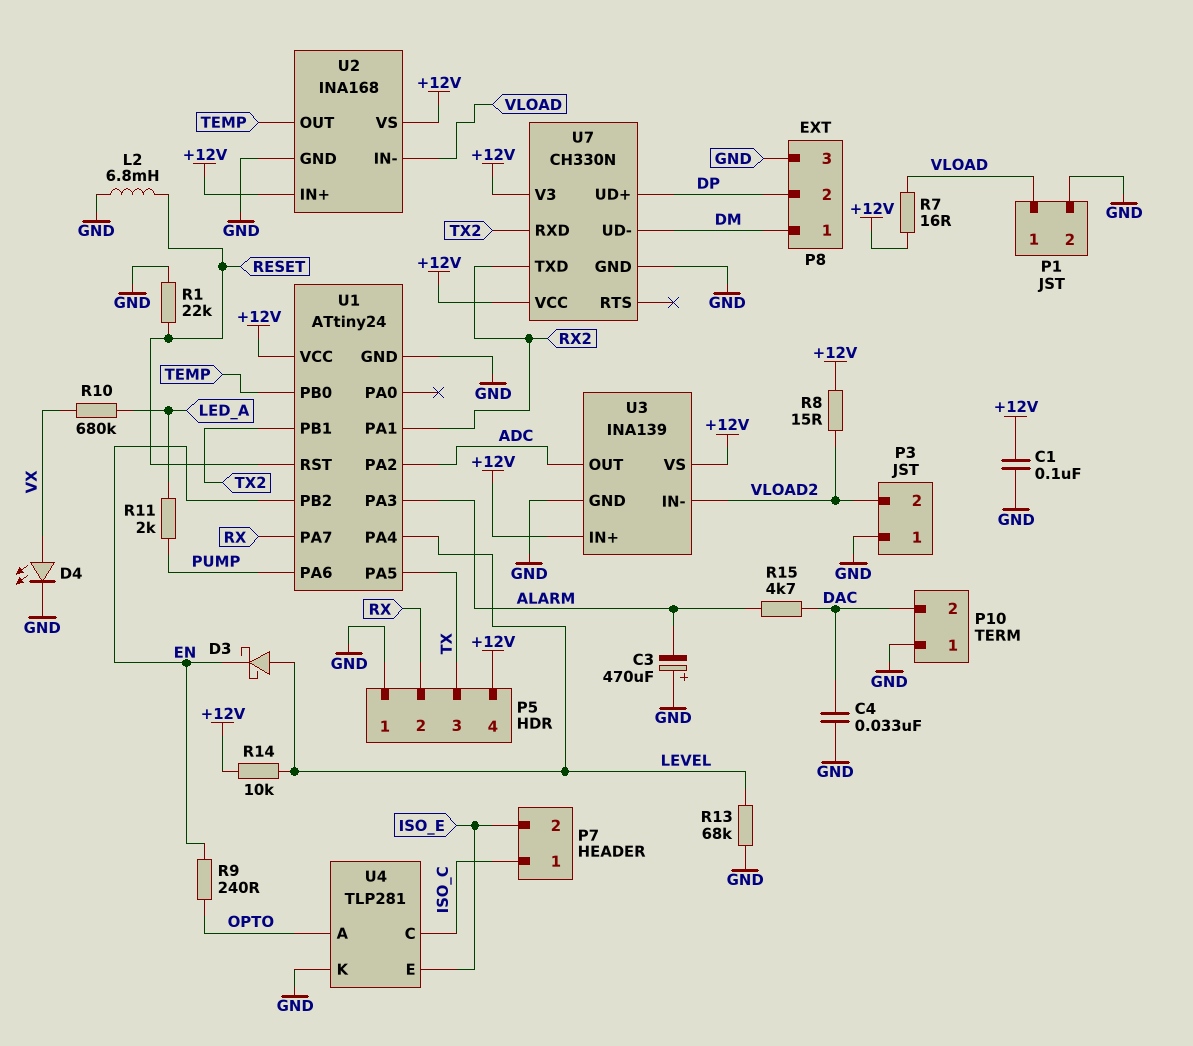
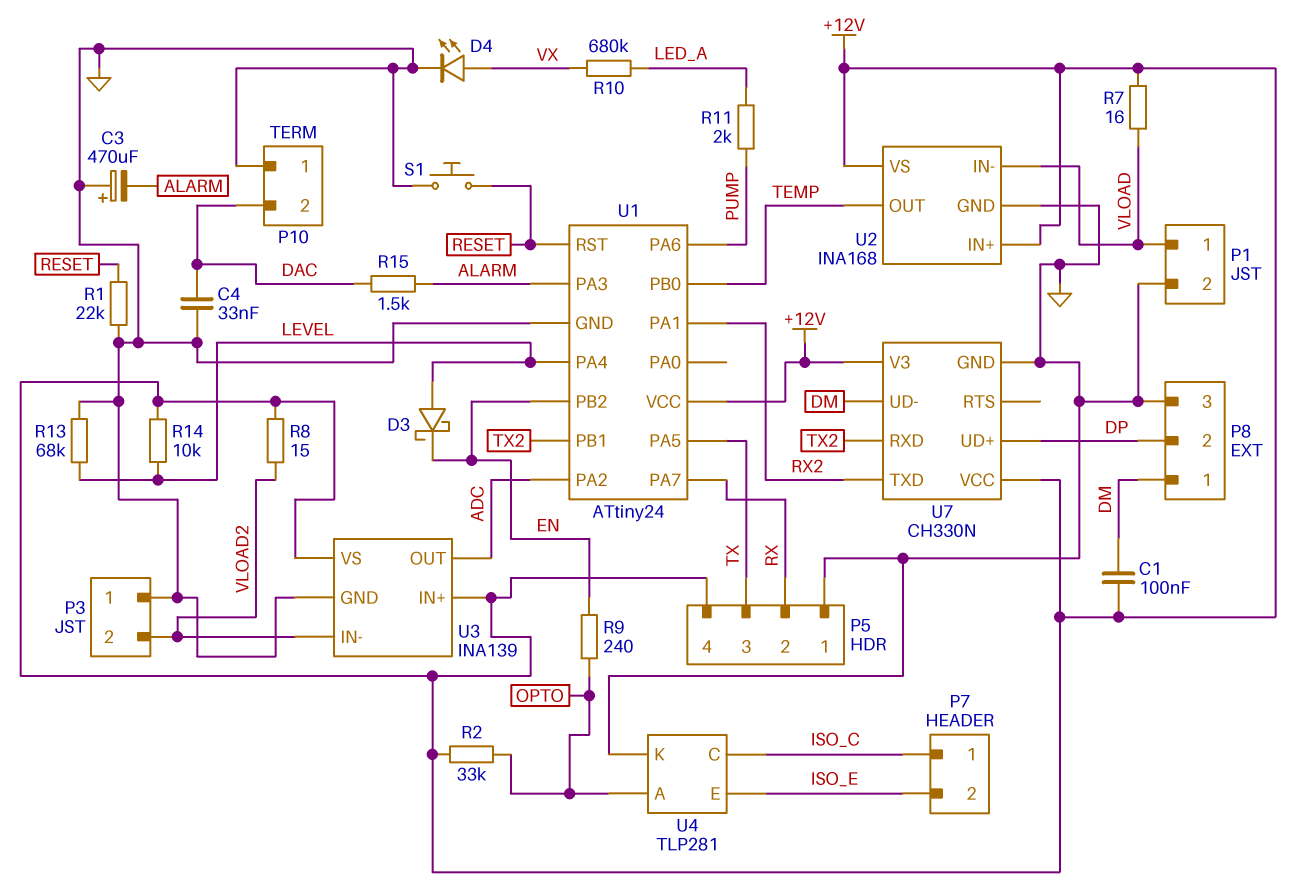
C1: 100nF (+12V, GND) -> 100nF (+12V, DM)
L2: 6.8mH (GND, RESET) -> none
R2: none -> 33k (+12V, OPTO)
R15: 4.7k (ALARM, DAC) -> 1.5k (ALARM, DAC)
S1: none -> button (GND, RESET)

